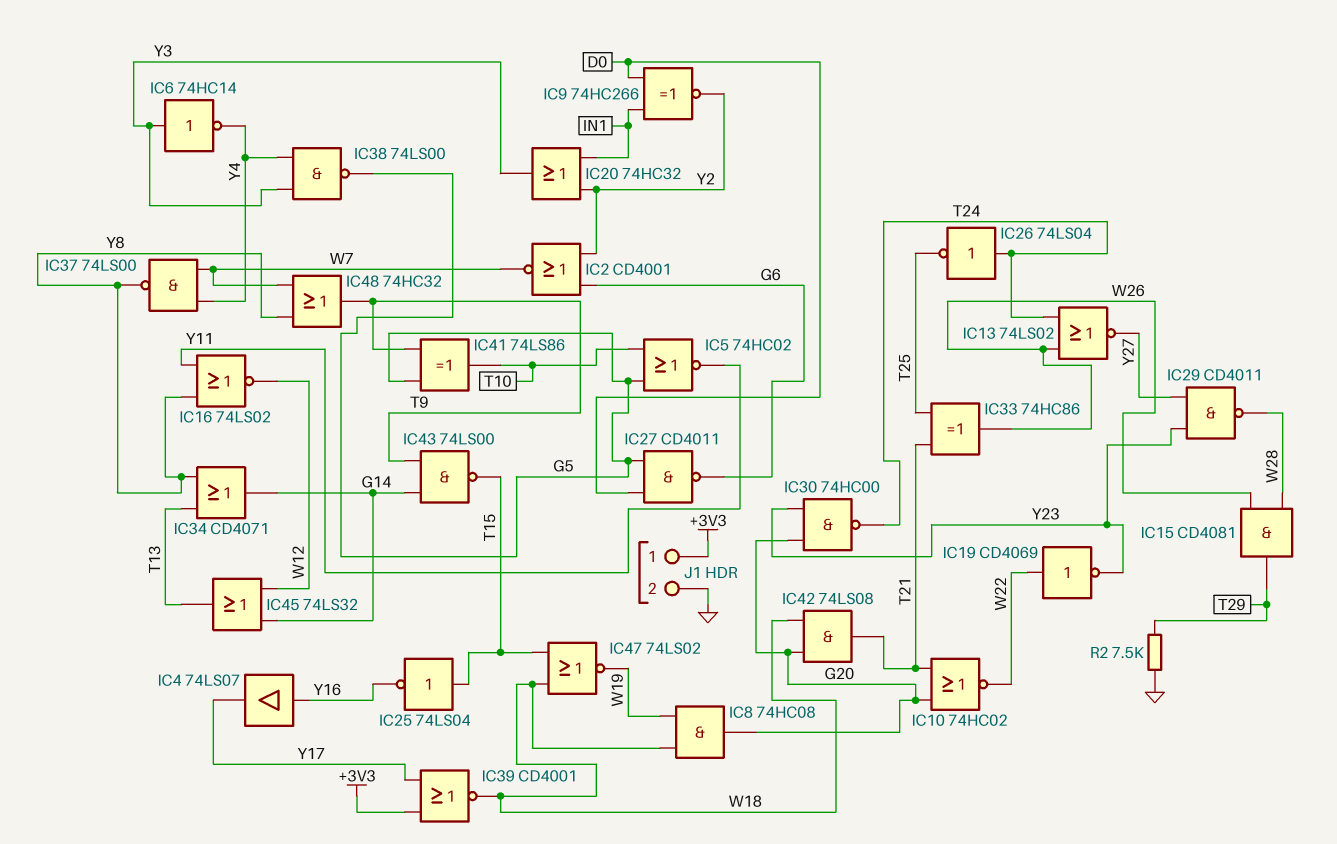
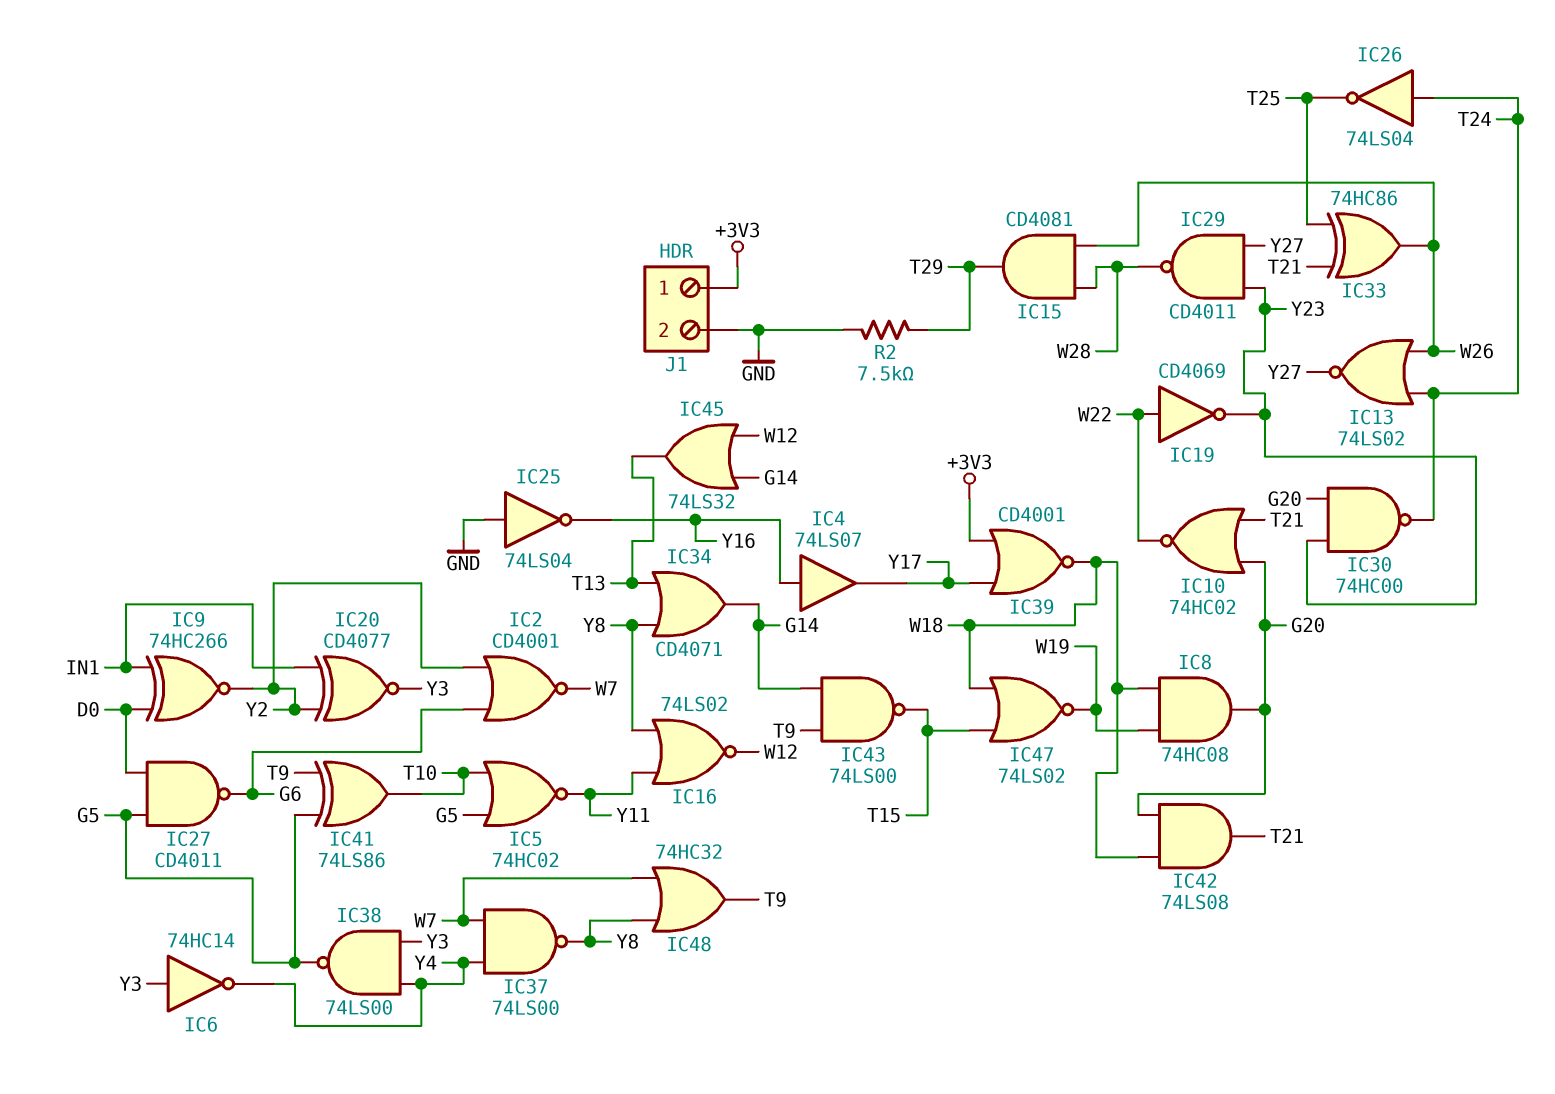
IC20: OR 74HC32 (in IN1, in Y2, out Y3) -> XNOR CD4077 (in IN1, in Y2, out Y3)
IC25: NOT 74LS04 (in T15, out Y16) -> NOT 74LS04 (in GND, out Y16)

